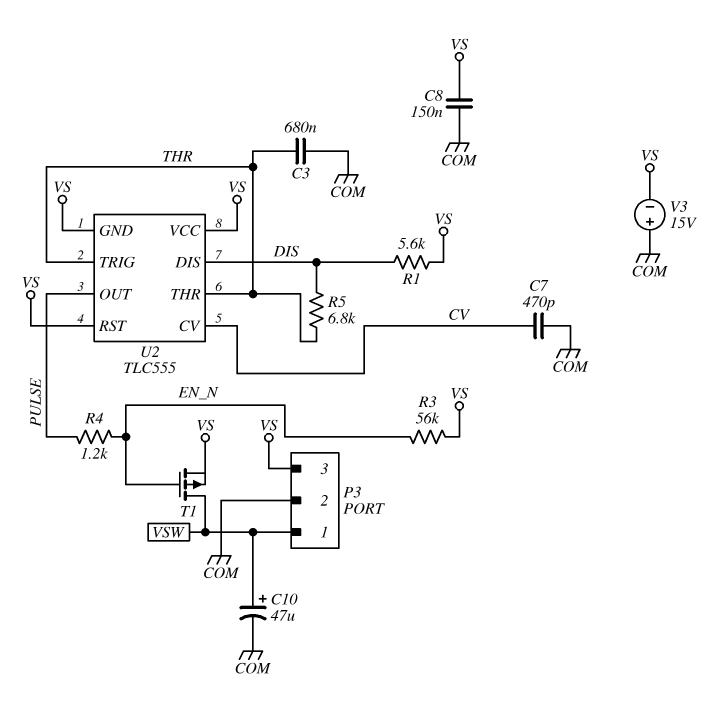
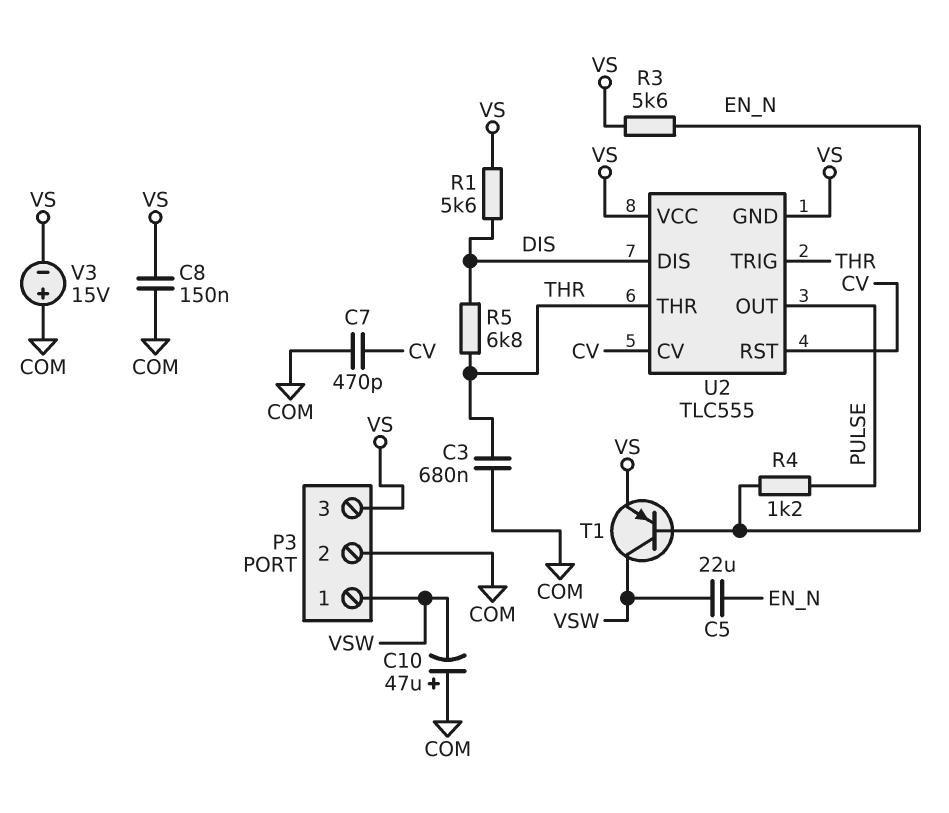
C5: none -> 22uF (EN_N, VSW)
C10: 47uF (plus VSW, minus COM) -> 47uF (plus COM, minus VSW)
R3: 56k (EN_N, VS) -> 5.6k (EN_N, VS)
T1: PMOS (G EN_N, D VSW, S VS) -> PNP (B EN_N, C VSW, E VS)
U2 pin RST: VS -> CV

